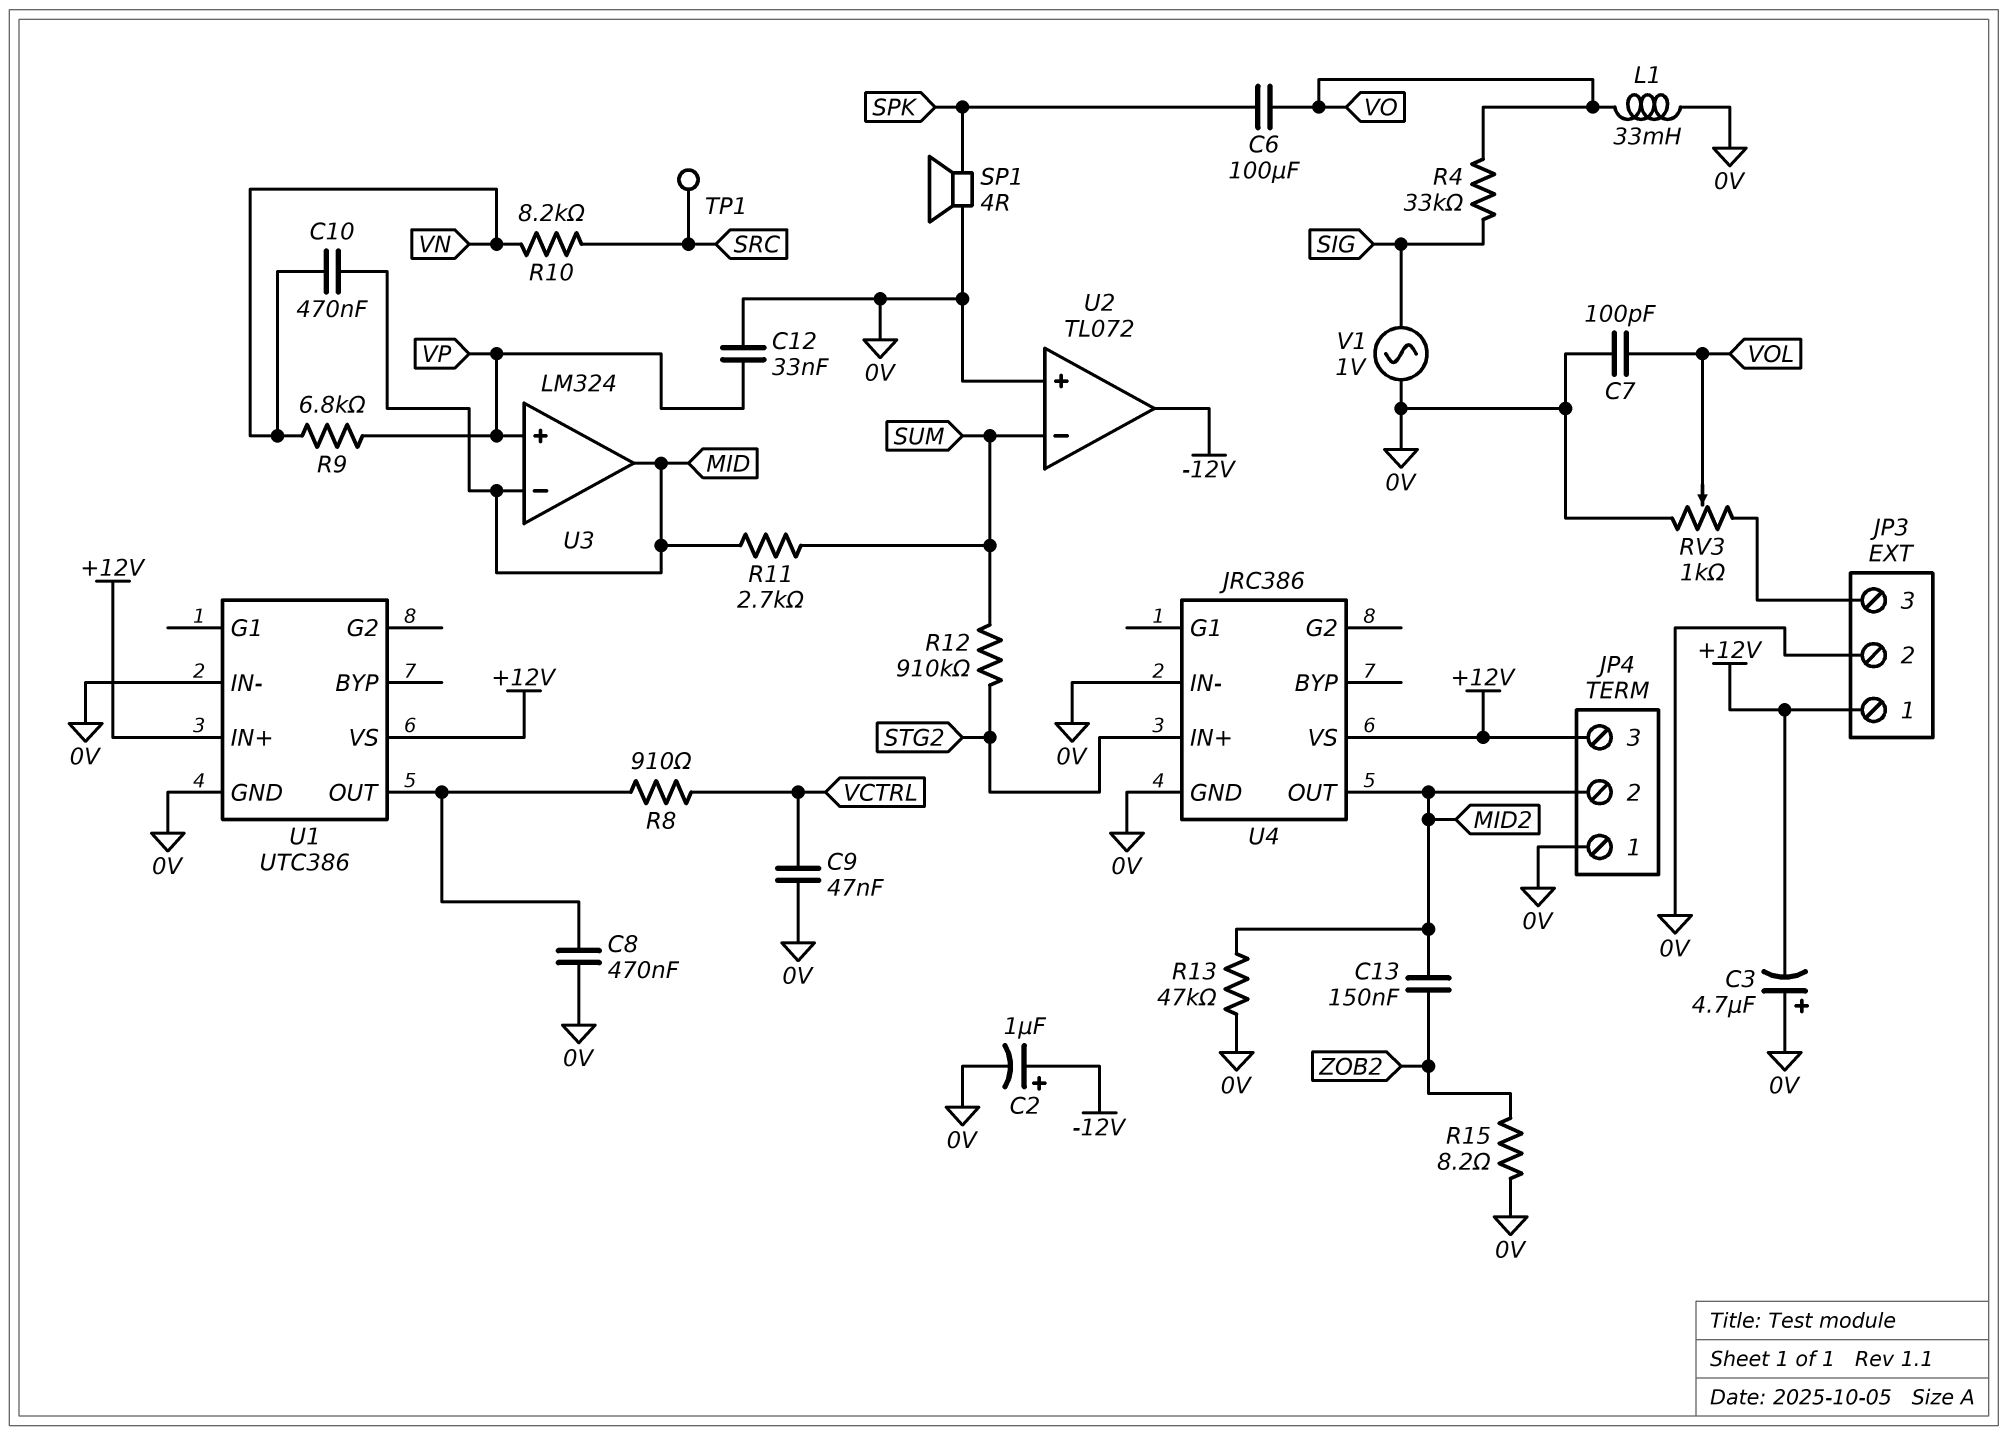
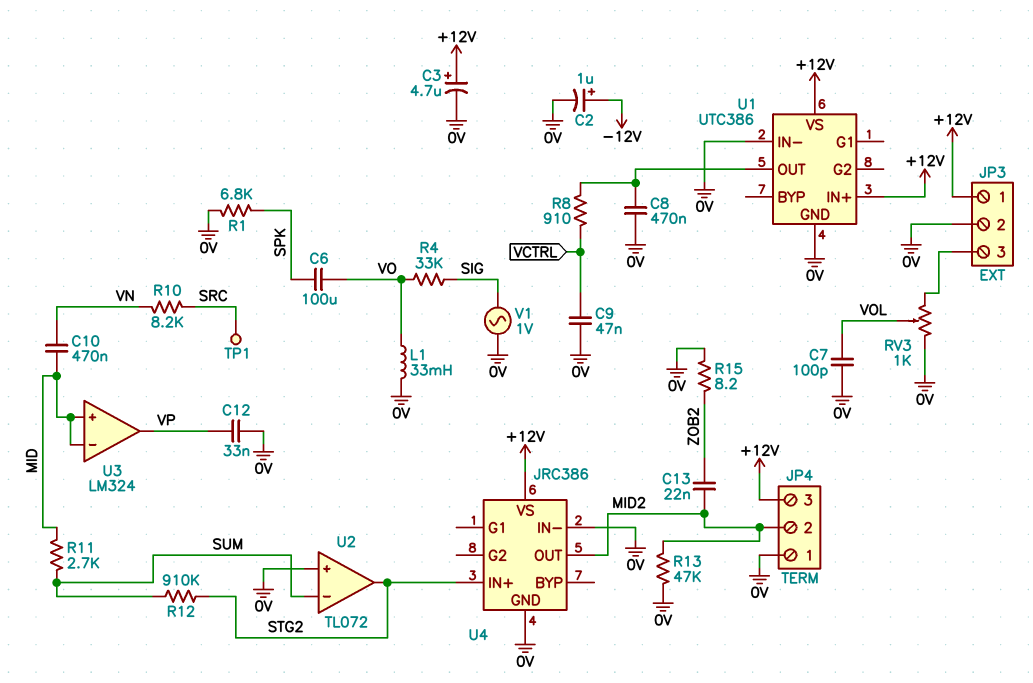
C3: 4.7uF (plus 0V, minus +12V) -> 4.7uF (plus +12V, minus 0V)
C13: 150nF (MID2, ZOB2) -> 22nF (MID2, ZOB2)
R1: none -> 6.8k (0V, SPK)
R9: 6.8k (VN, VP) -> none
SP1: speaker 4R (0V, SPK) -> none
U2 pin out: -12V -> STG2
U3 pin in+: VP -> MID
U3 pin out: MID -> VP

